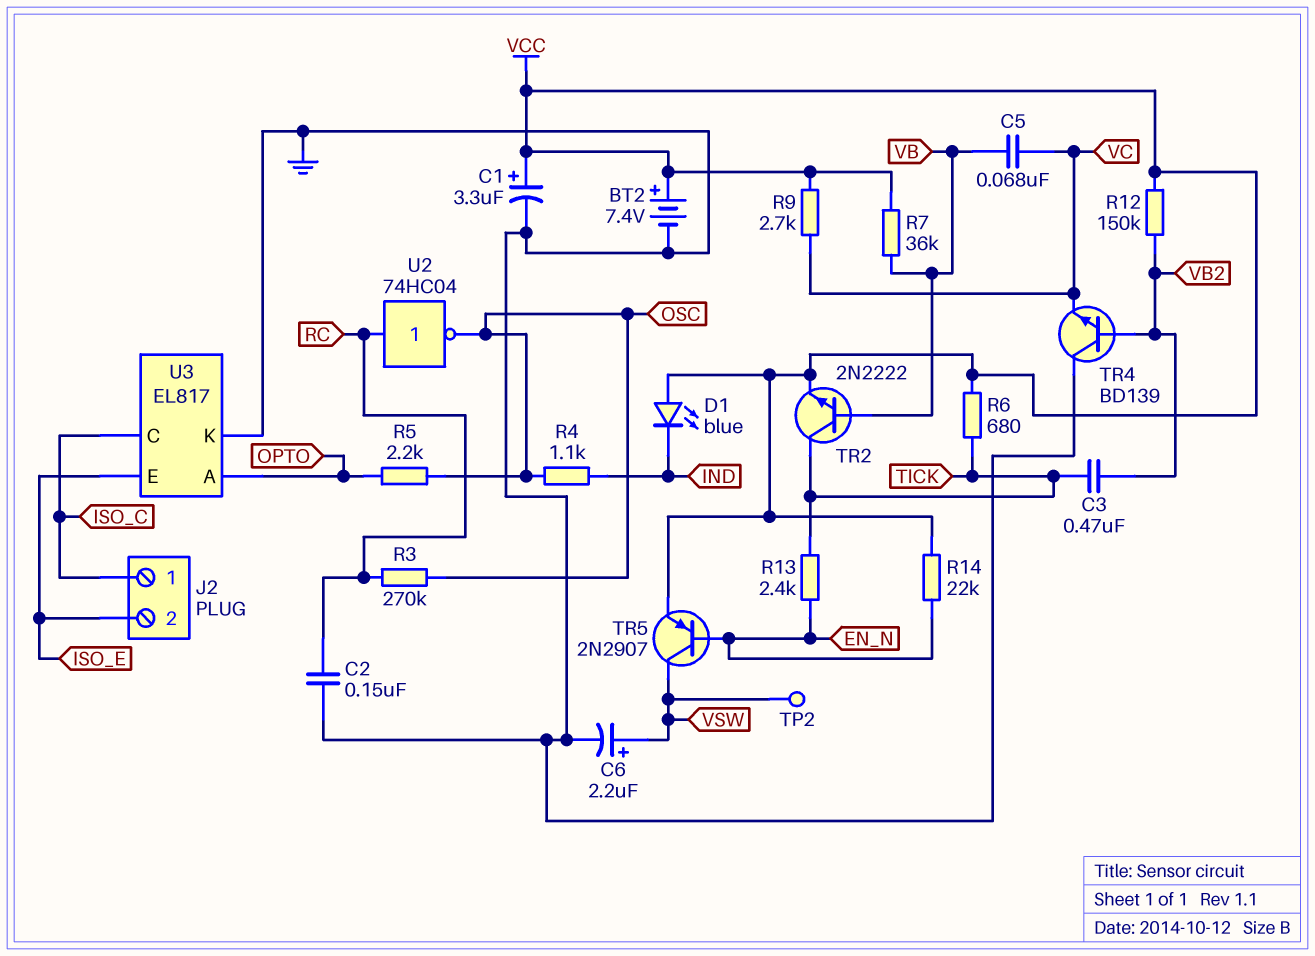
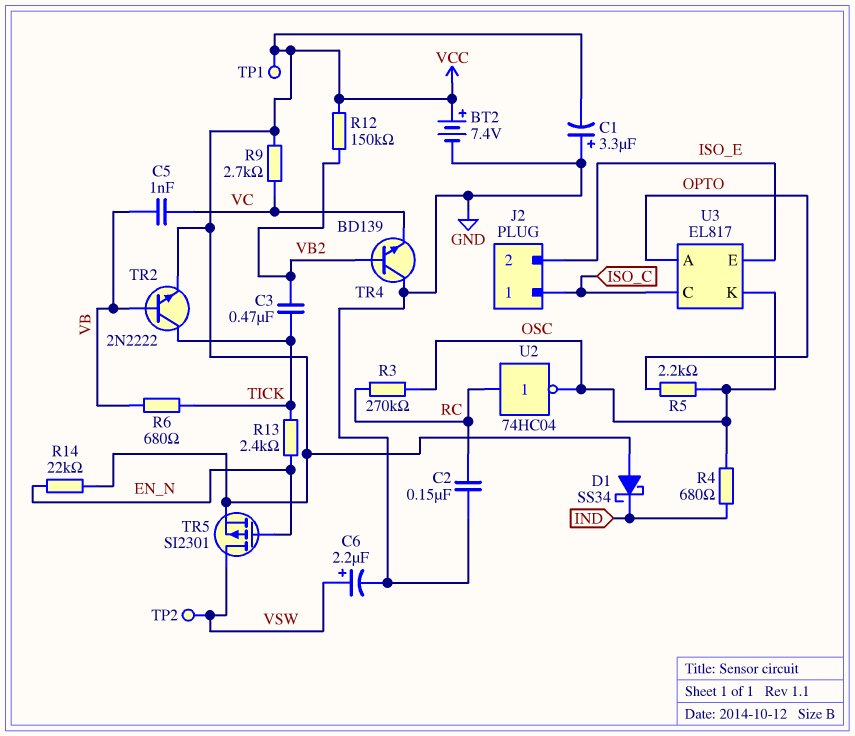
C1: 3.3uF (plus VCC, minus GND) -> 3.3uF (plus GND, minus VCC)
C5: 68nF (VB, VC) -> 1nF (VB, VC)
D1: LED blue (A VCC, K IND) -> schottky SS34 (A VCC, K IND)
R4: 1.1k (IND, OSC) -> 680 (IND, OSC)
R6: 680 (TICK, VCC) -> 680 (TICK, VB)
R7: 36k (VB, VCC) -> none
TP1: none -> test point (VCC)
TR5: PNP 2N2907 (B EN_N, C VSW, E VCC) -> PMOS SI2301 (G EN_N, D VSW, S VCC)
U3 pin K: GND -> OSC

